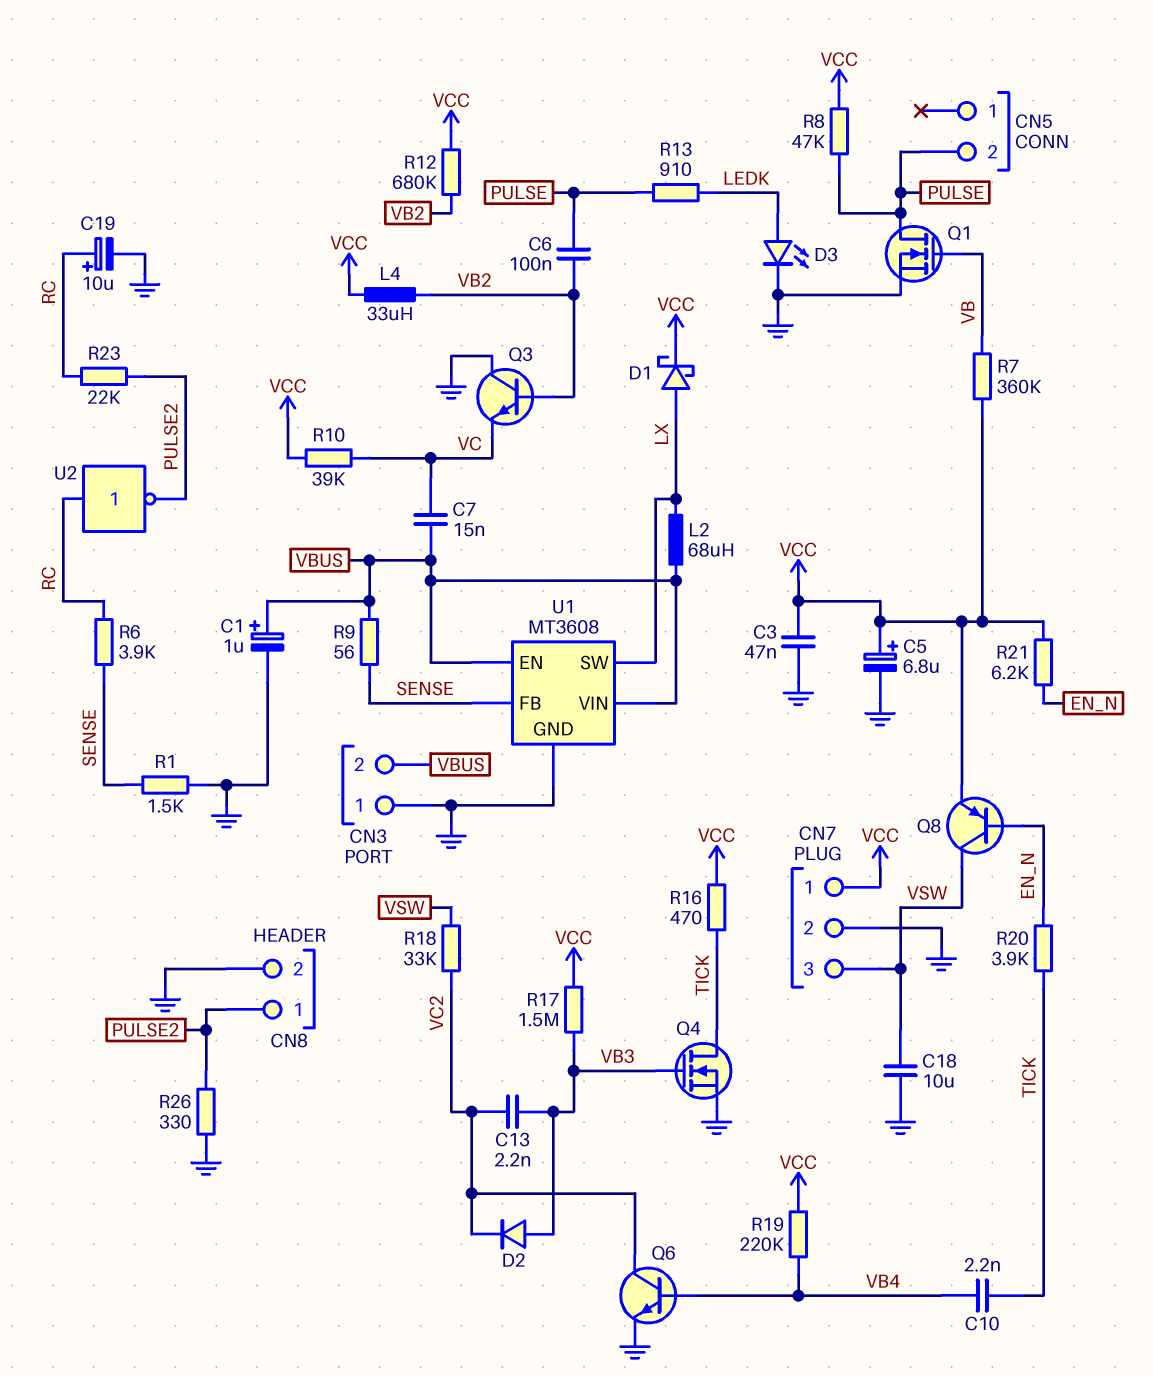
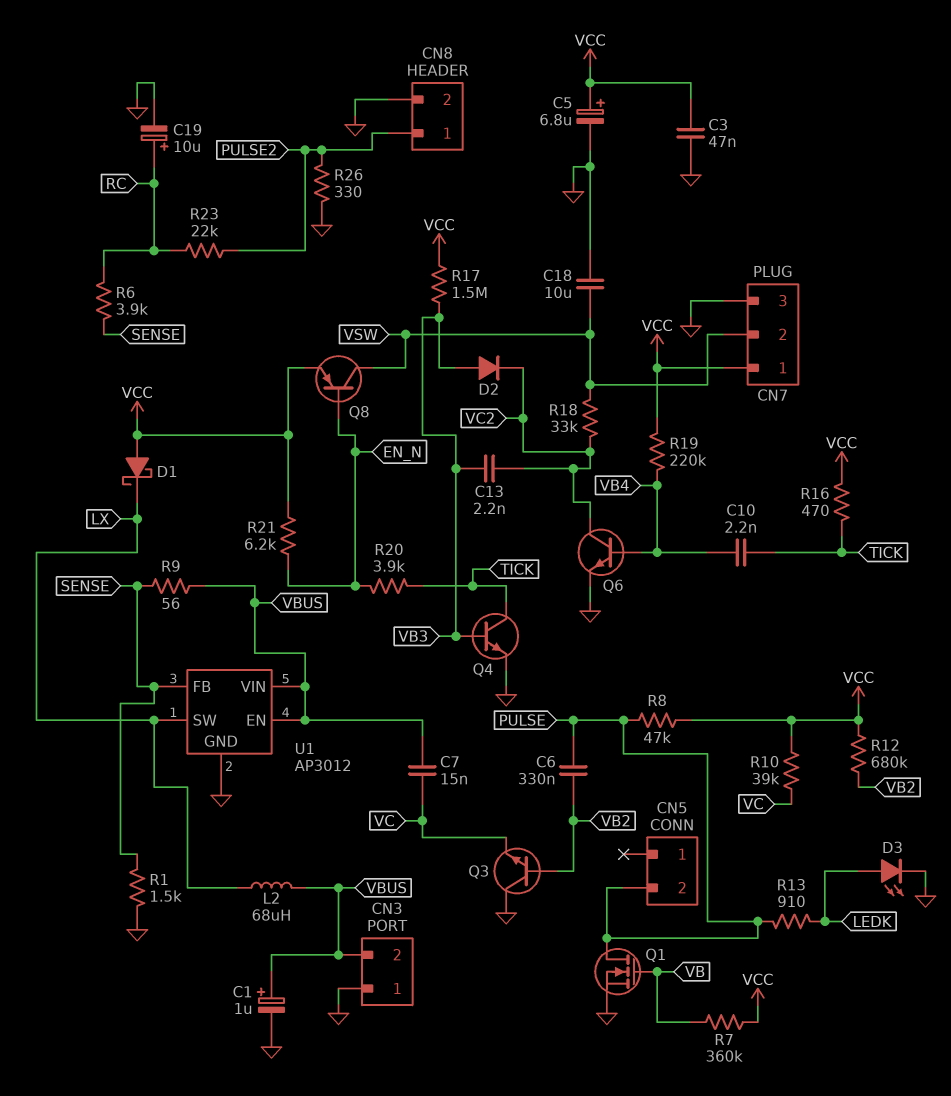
C6: 100nF (PULSE, VB2) -> 330nF (PULSE, VB2)
CN7 pin 2: GND -> VSW
CN7 pin 3: VSW -> GND
D1: schottky (A LX, K VCC) -> schottky (A VCC, K LX)
L4: 33uH (VB2, VCC) -> none
Q4: NMOS (G VB3, D TICK, S GND) -> NPN (B VB3, C TICK, E GND)
U1: MT3608 -> AP3012
U2: NOT (in RC, out PULSE2) -> none

